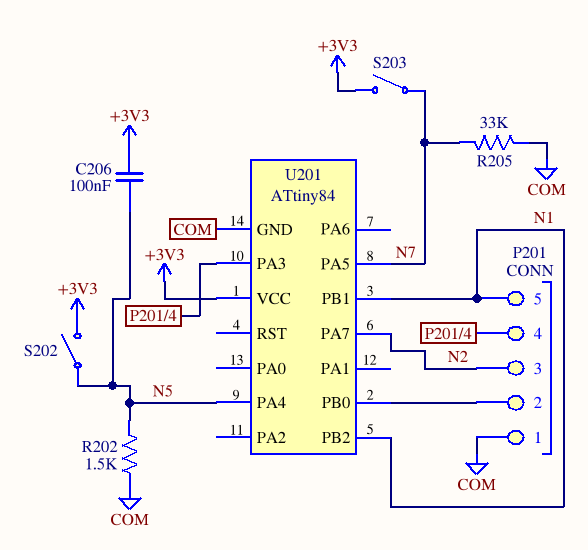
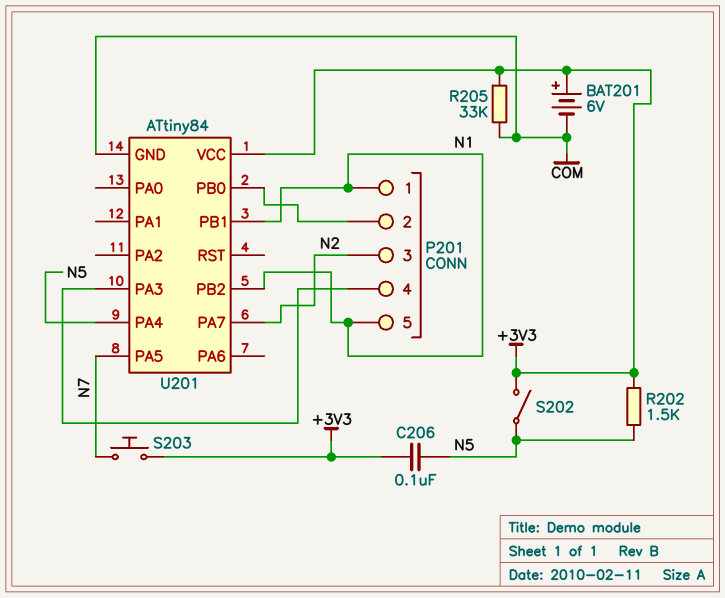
BAT201: none -> 6V (plus +3V3, minus COM)
P201 pin 1: COM -> N1
R202: 1.5k (COM, N5) -> 1.5k (+3V3, N5)
R205: 33k (COM, N7) -> 33k (+3V3, COM)
S203: switch (+3V3, N7) -> button (+3V3, N7)

